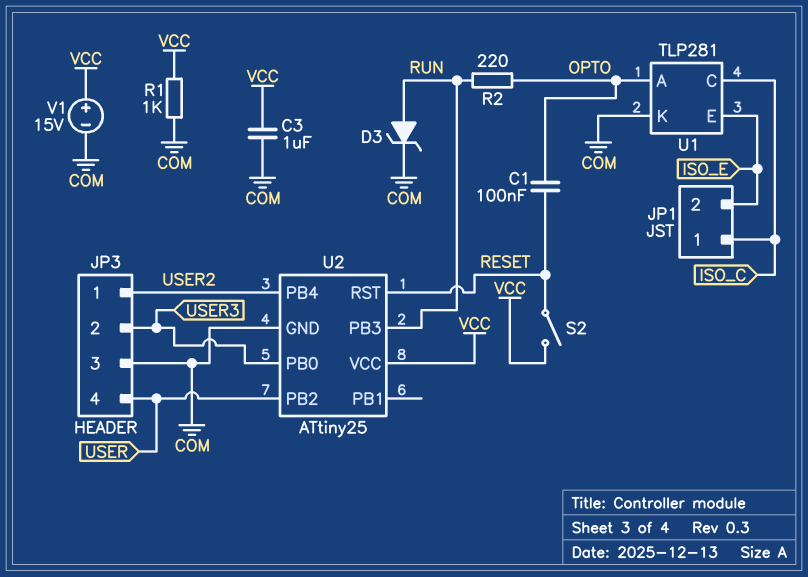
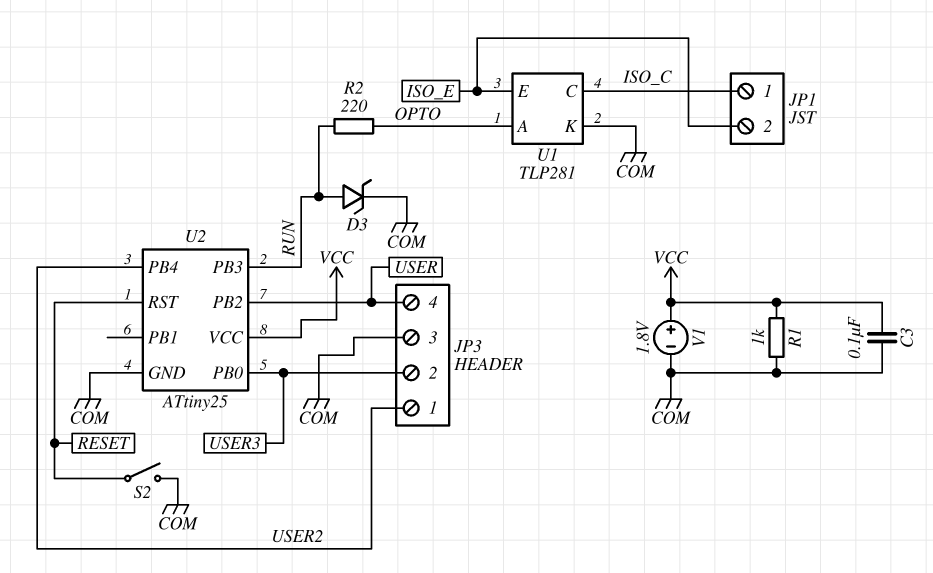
C1: 100nF (OPTO, RESET) -> none
C3: 1uF (COM, VCC) -> 100nF (COM, VCC)
S2: switch (RESET, VCC) -> switch (COM, RESET)
V1: 15V (plus VCC, minus COM) -> 1.8V (plus VCC, minus COM)

